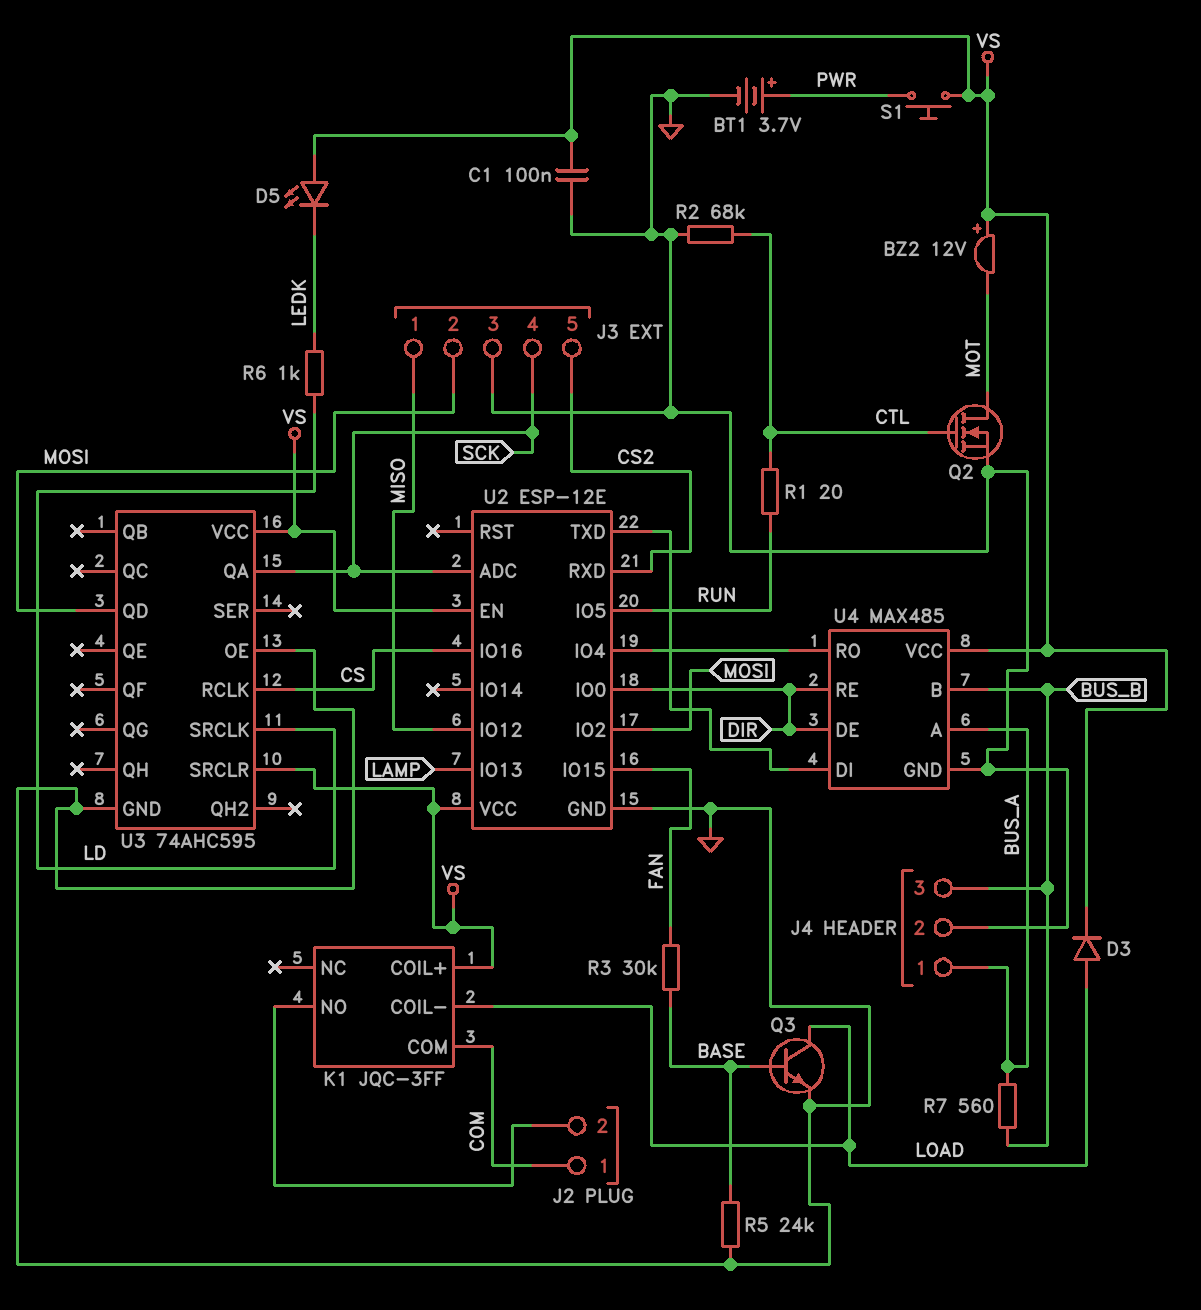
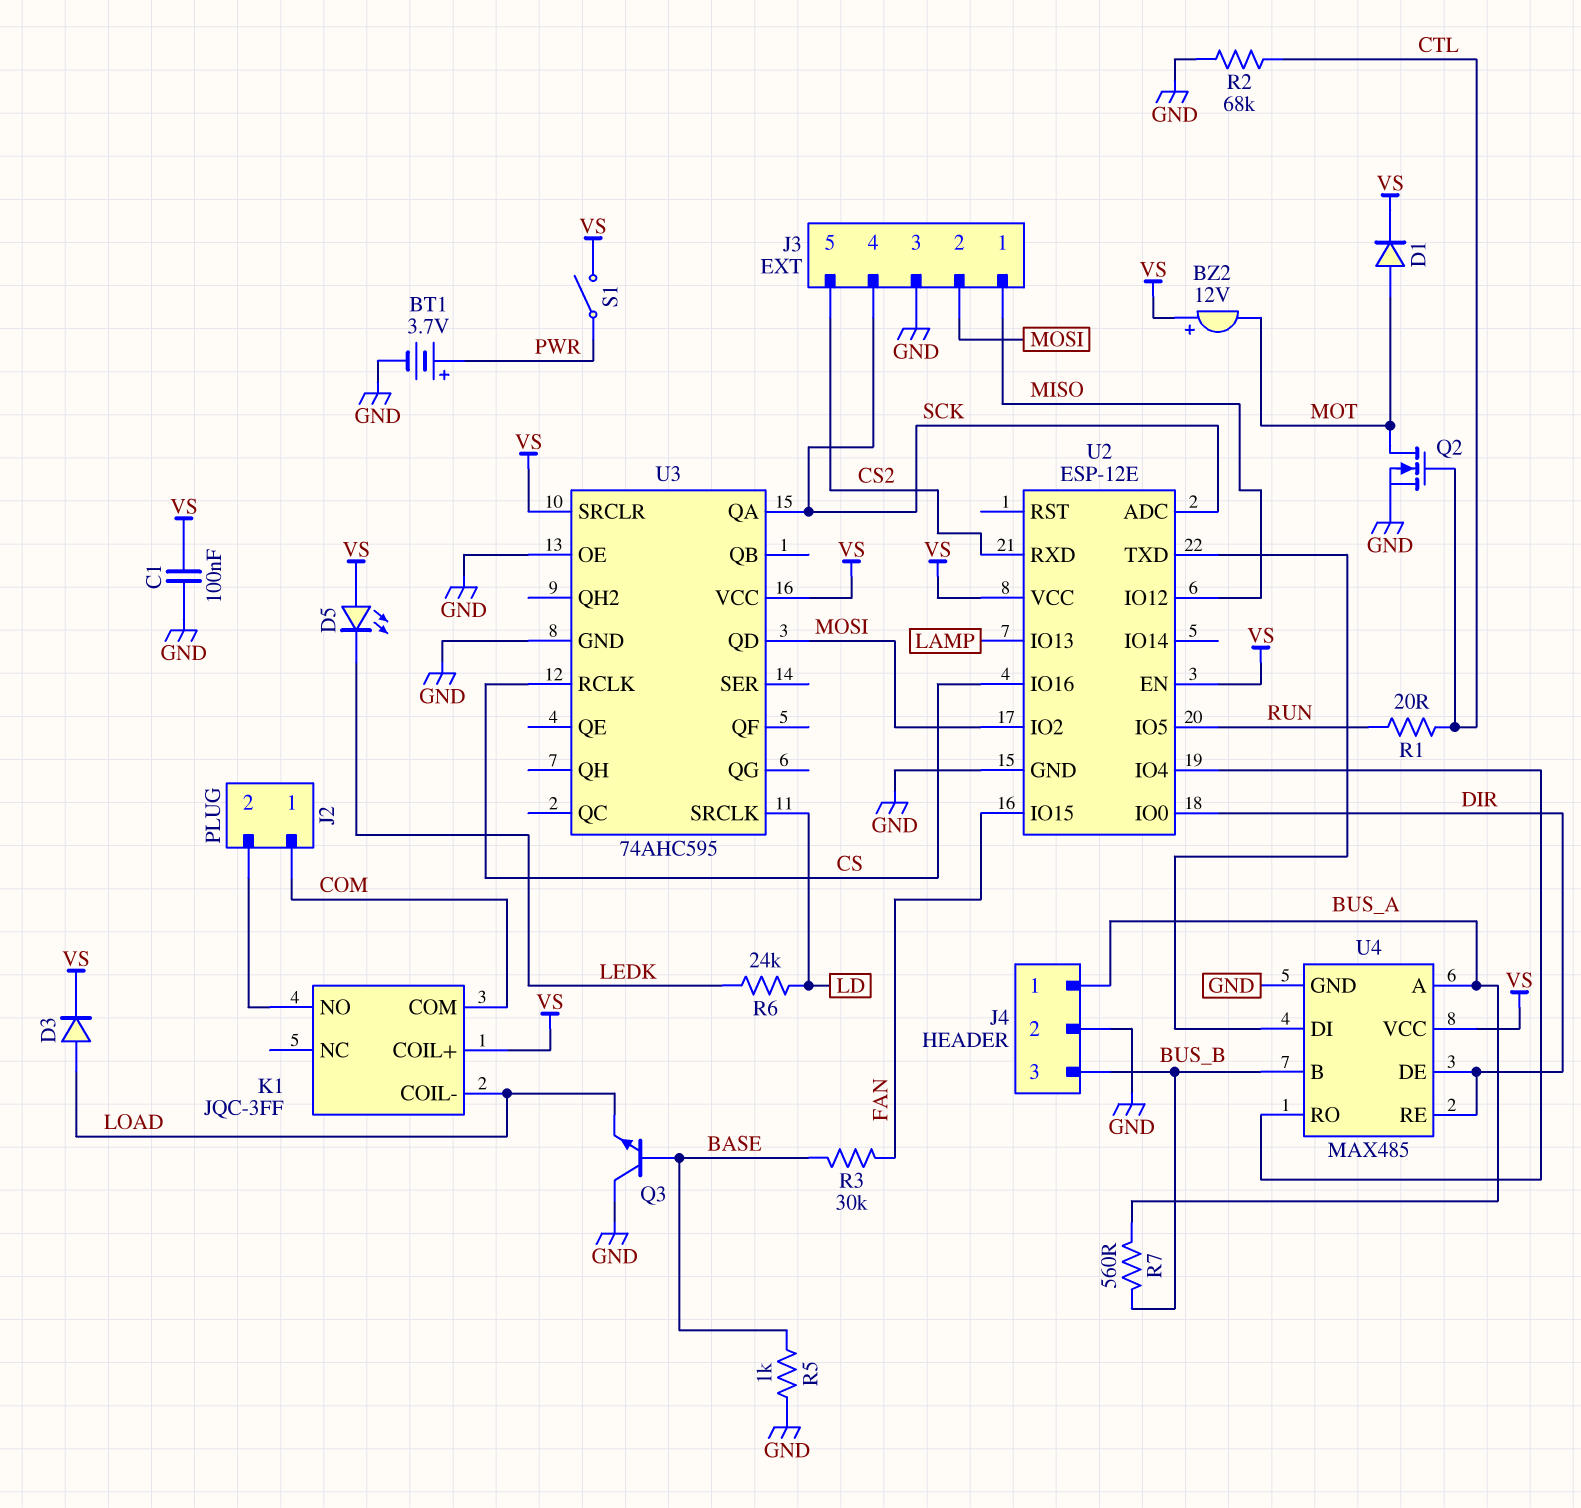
D1: none -> diode (A MOT, K VS)
Q3: NPN (B BASE, C LOAD, E GND) -> NPN (B BASE, C GND, E LOAD)
R5: 24k (BASE, GND) -> 1k (BASE, GND)
R6: 1k (LD, LEDK) -> 24k (LD, LEDK)
S1: button (PWR, VS) -> switch (PWR, VS)

